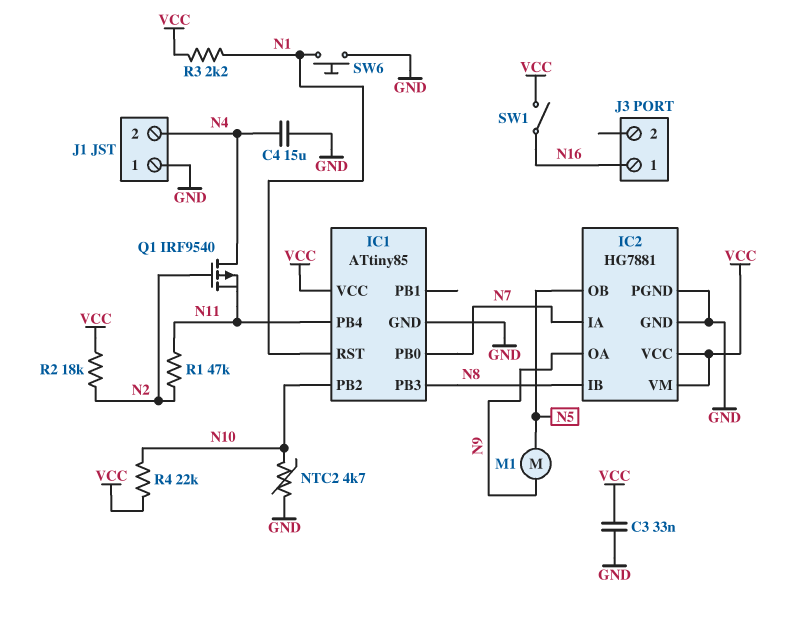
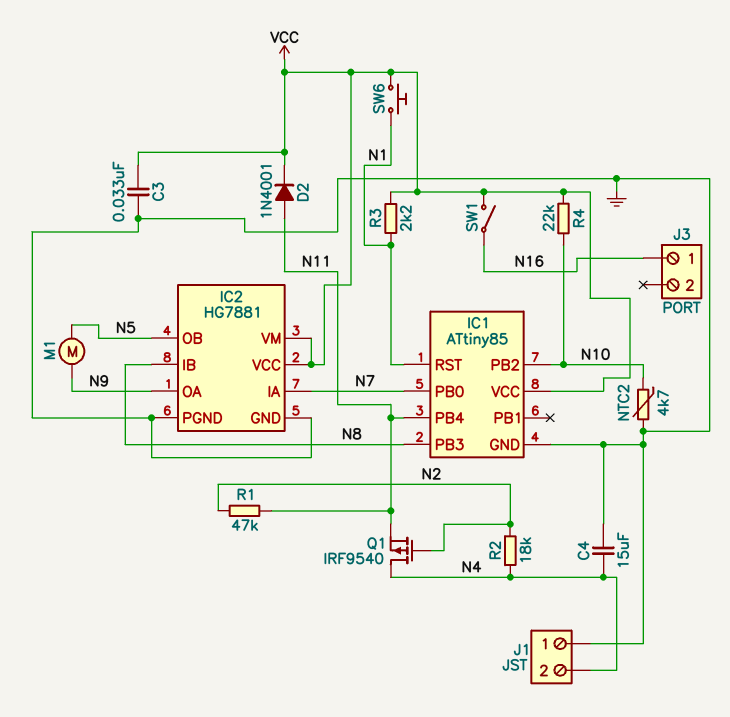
D2: none -> diode 1N4001 (A N11, K VCC)
R2: 18k (N2, VCC) -> 18k (N2, N4)
SW6: button (GND, N1) -> button (N1, VCC)

